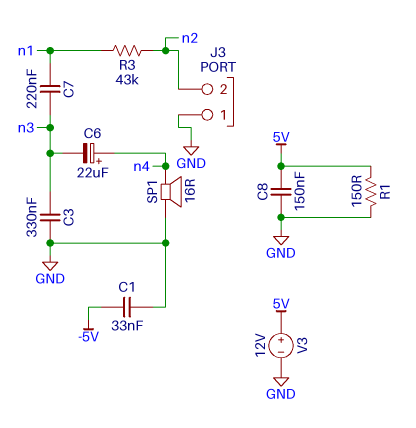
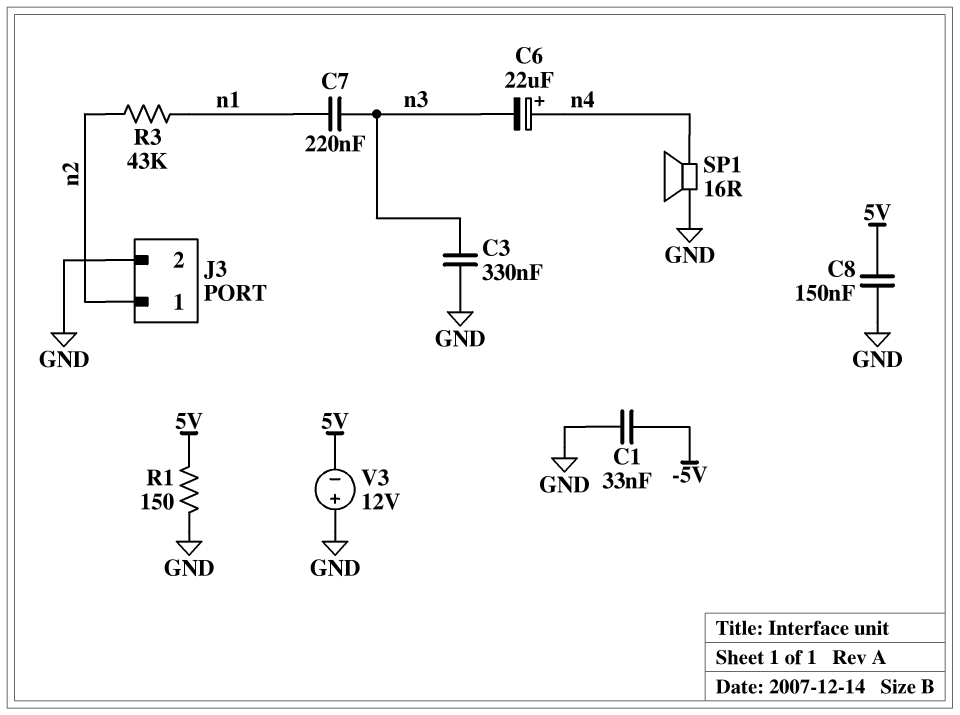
J3 pin 1: GND -> n2
J3 pin 2: n2 -> GND
V3: 12V (plus 5V, minus GND) -> 12V (plus GND, minus 5V)

